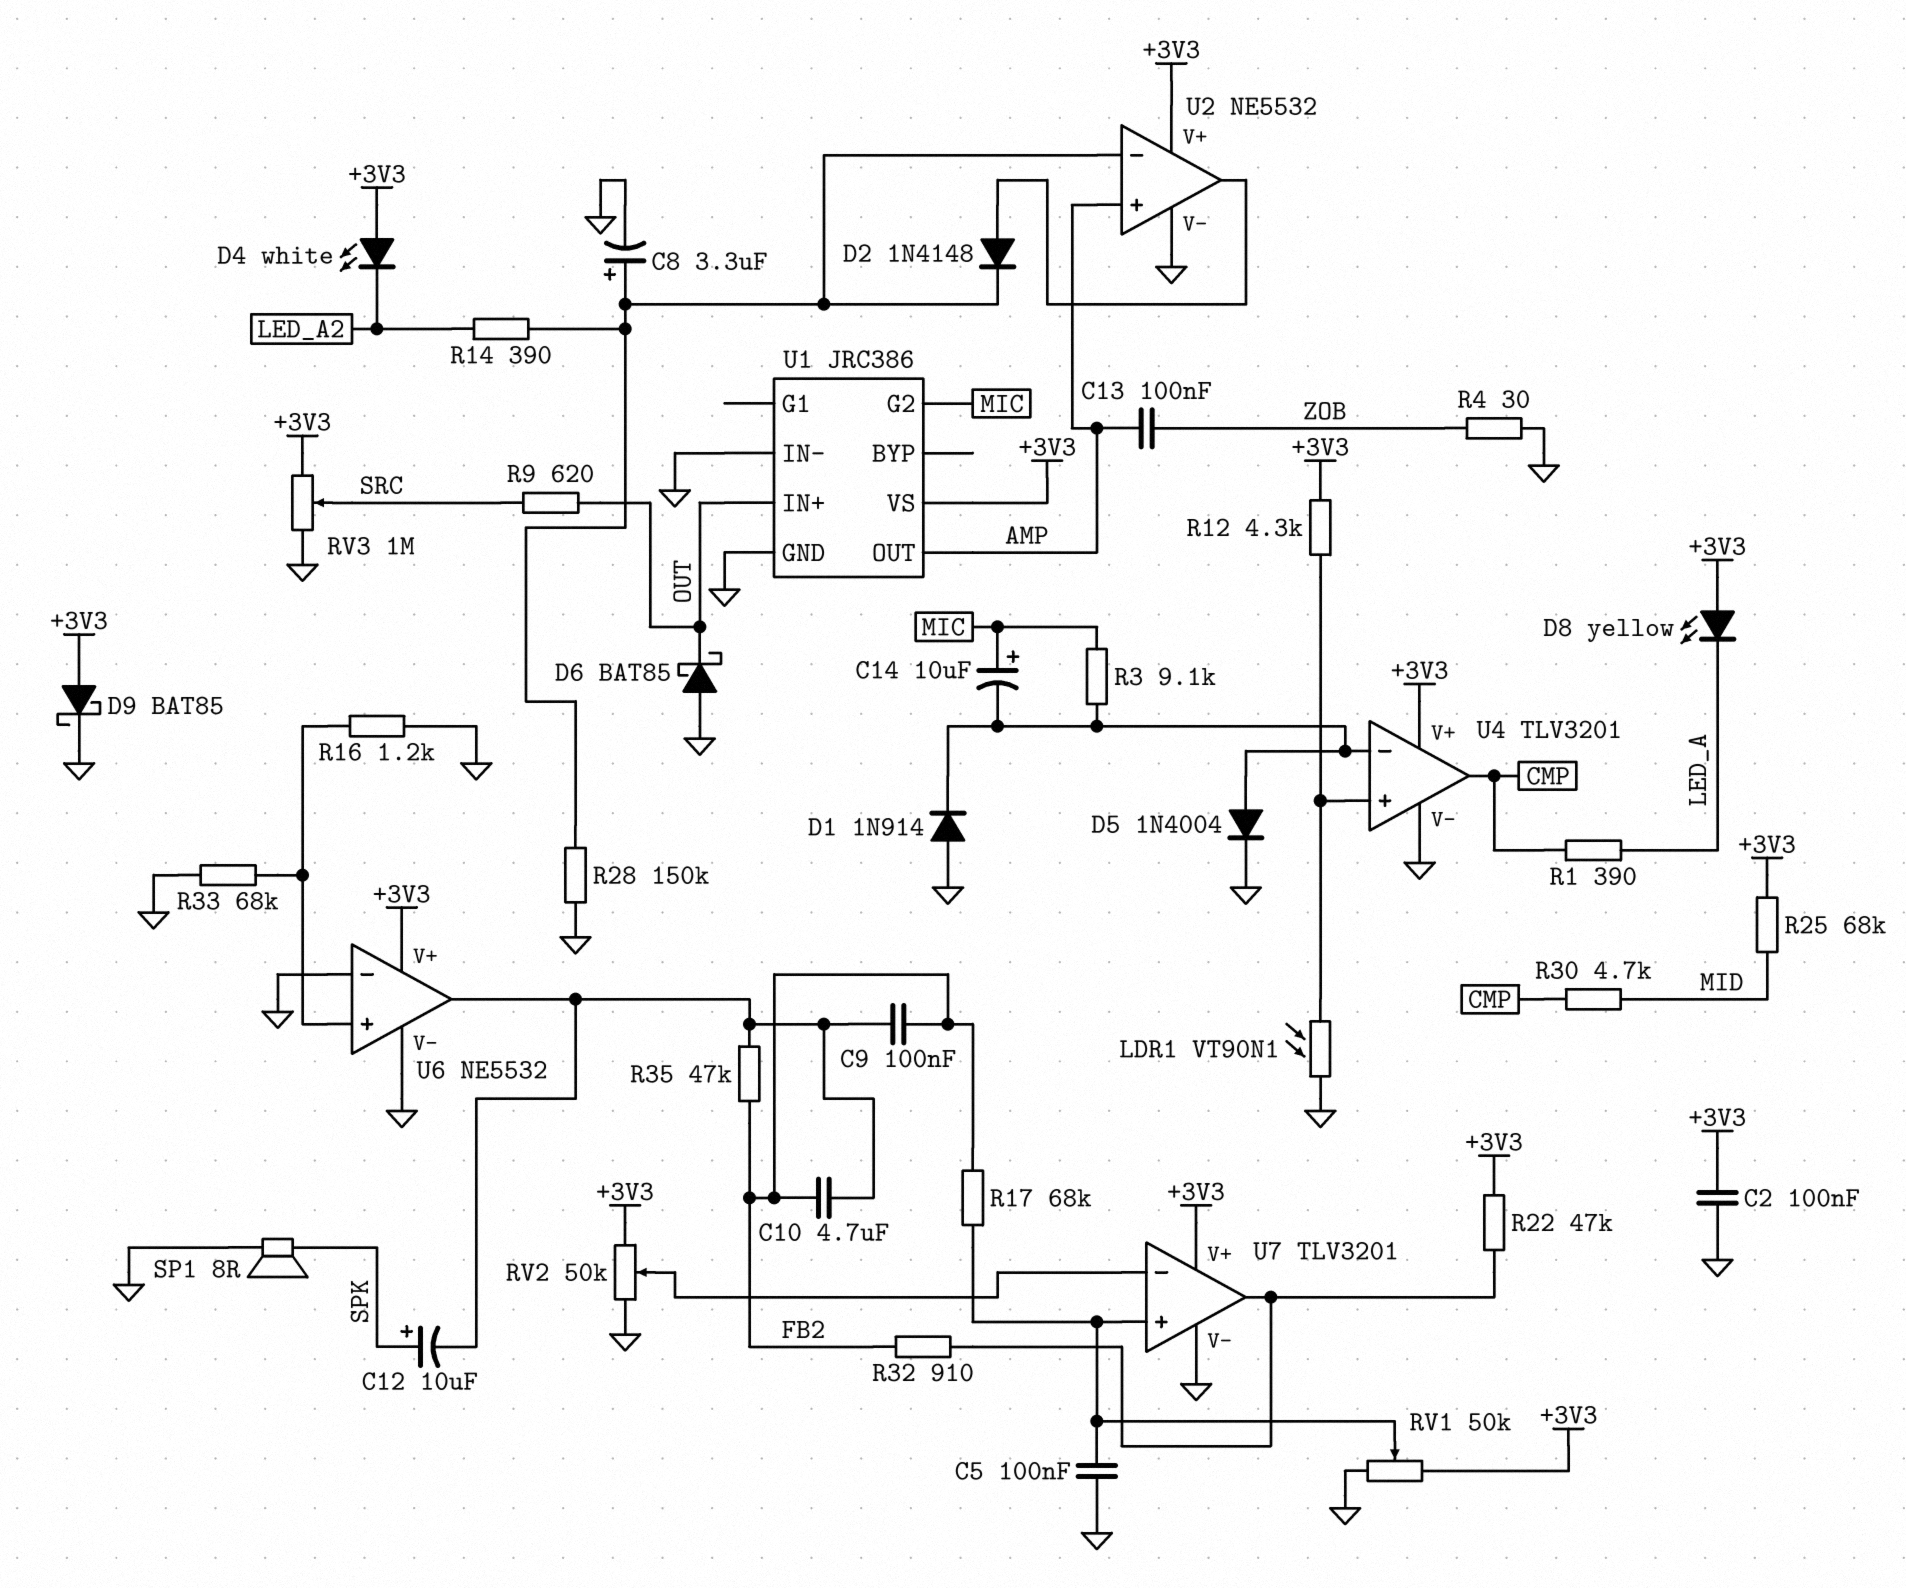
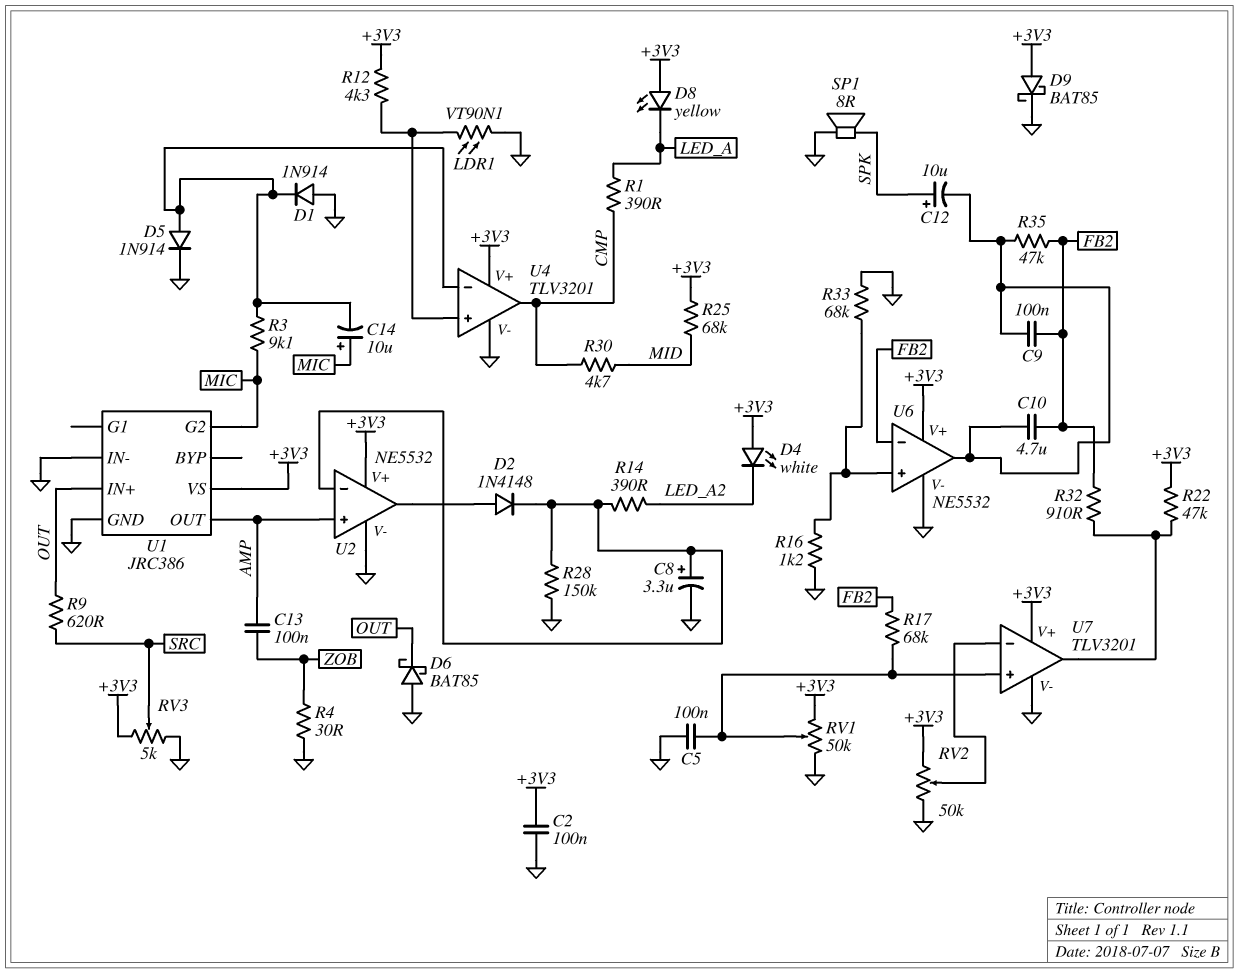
D5: diode 1N4004 (A U4/in-, K GND) -> diode 1N914 (A U4/in-, K GND)
RV3: 1M (+3V3, GND, wiper SRC) -> 5k (+3V3, GND, wiper SRC)
U6 pin in-: GND -> FB2

